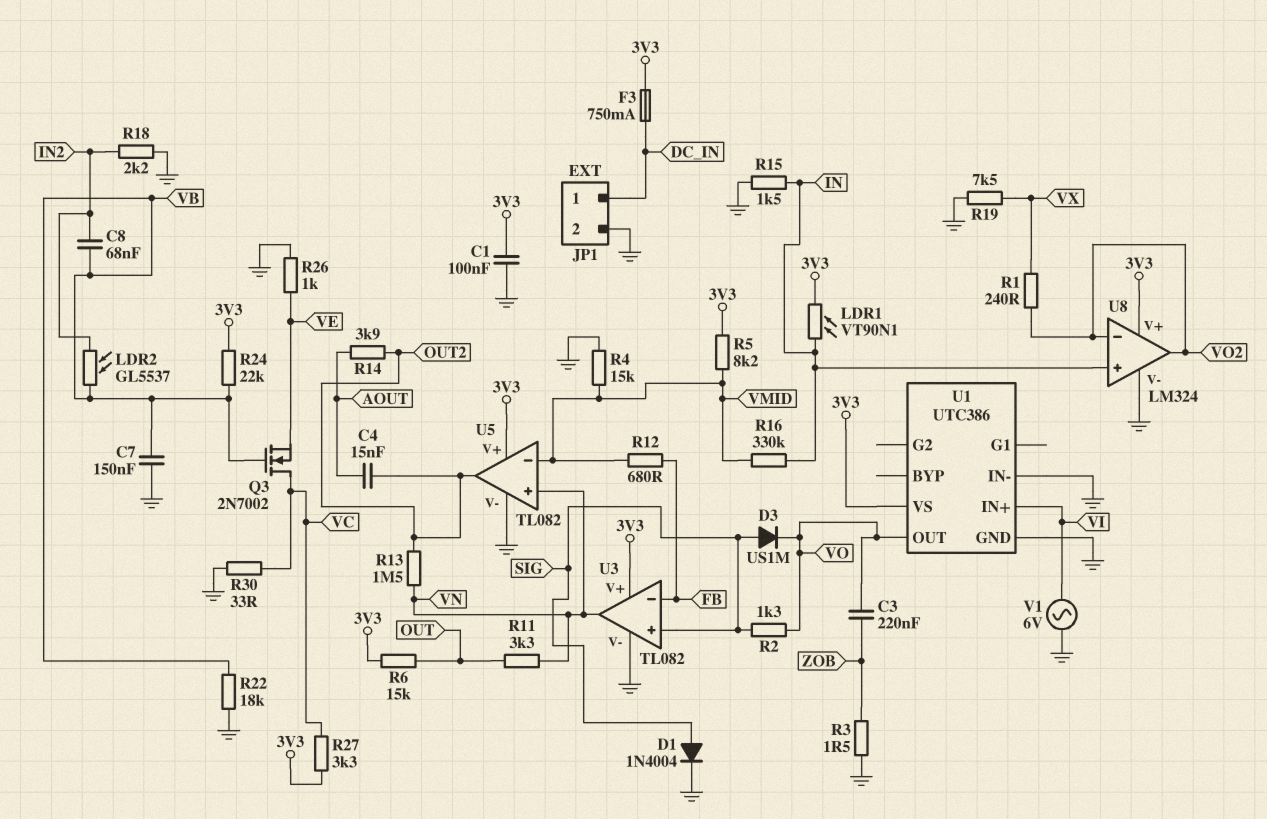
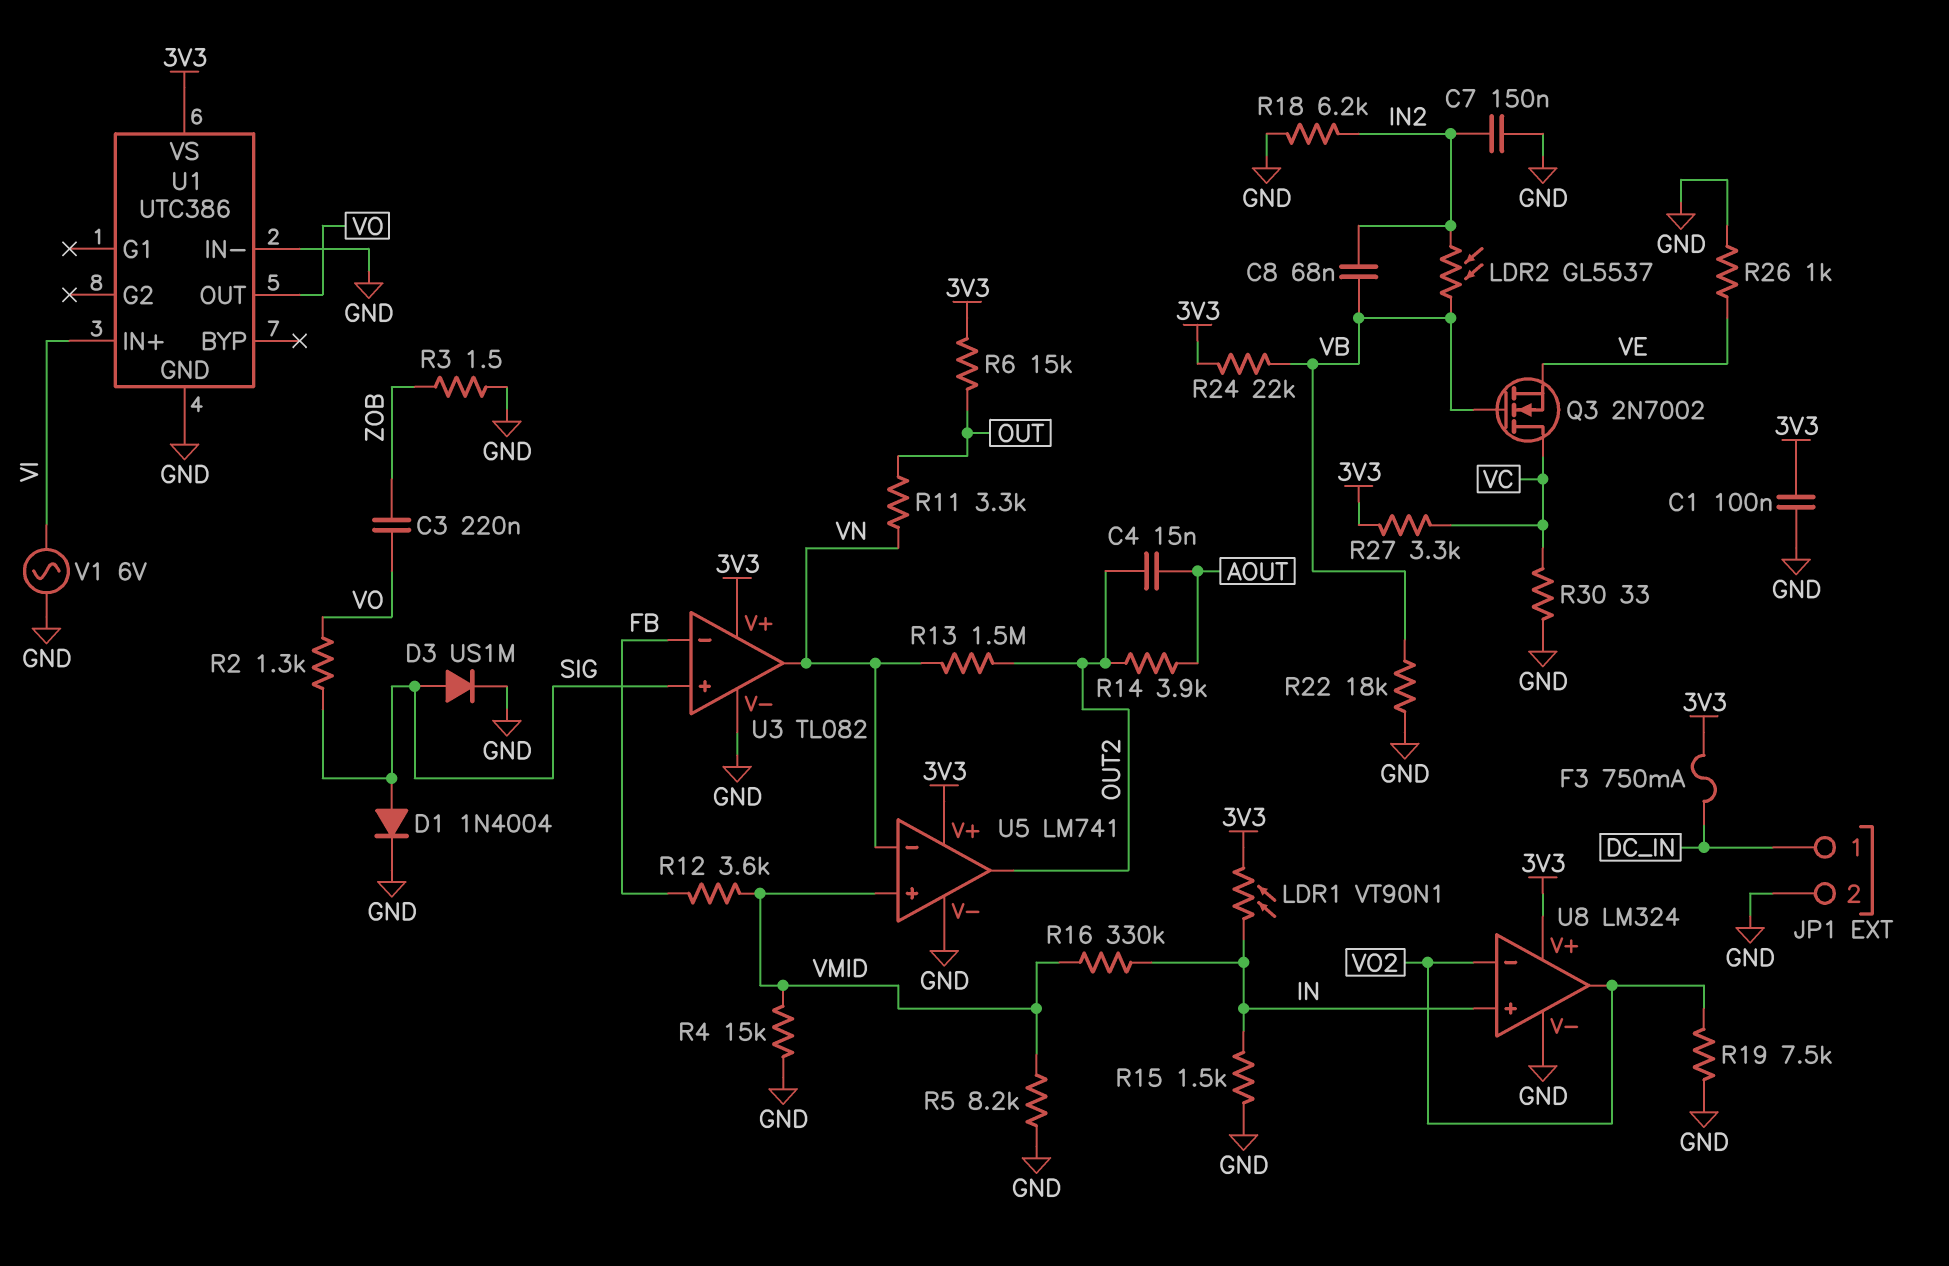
C7: 150nF (GND, VB) -> 150nF (GND, IN2)
D3: diode US1M (A SIG, K VO) -> diode US1M (A SIG, K GND)
R1: 240 (VO2, VX) -> none
R5: 8.2k (3V3, VMID) -> 8.2k (GND, VMID)
R12: 680 (FB, VMID) -> 3.6k (FB, VMID)
R18: 2.2k (GND, IN2) -> 6.2k (GND, IN2)
R19: 7.5k (GND, VX) -> 7.5k (GND, VO2)
U5: TL082 -> LM741
U5 pin in+: VN -> VMID
U5 pin in-: VMID -> VN

